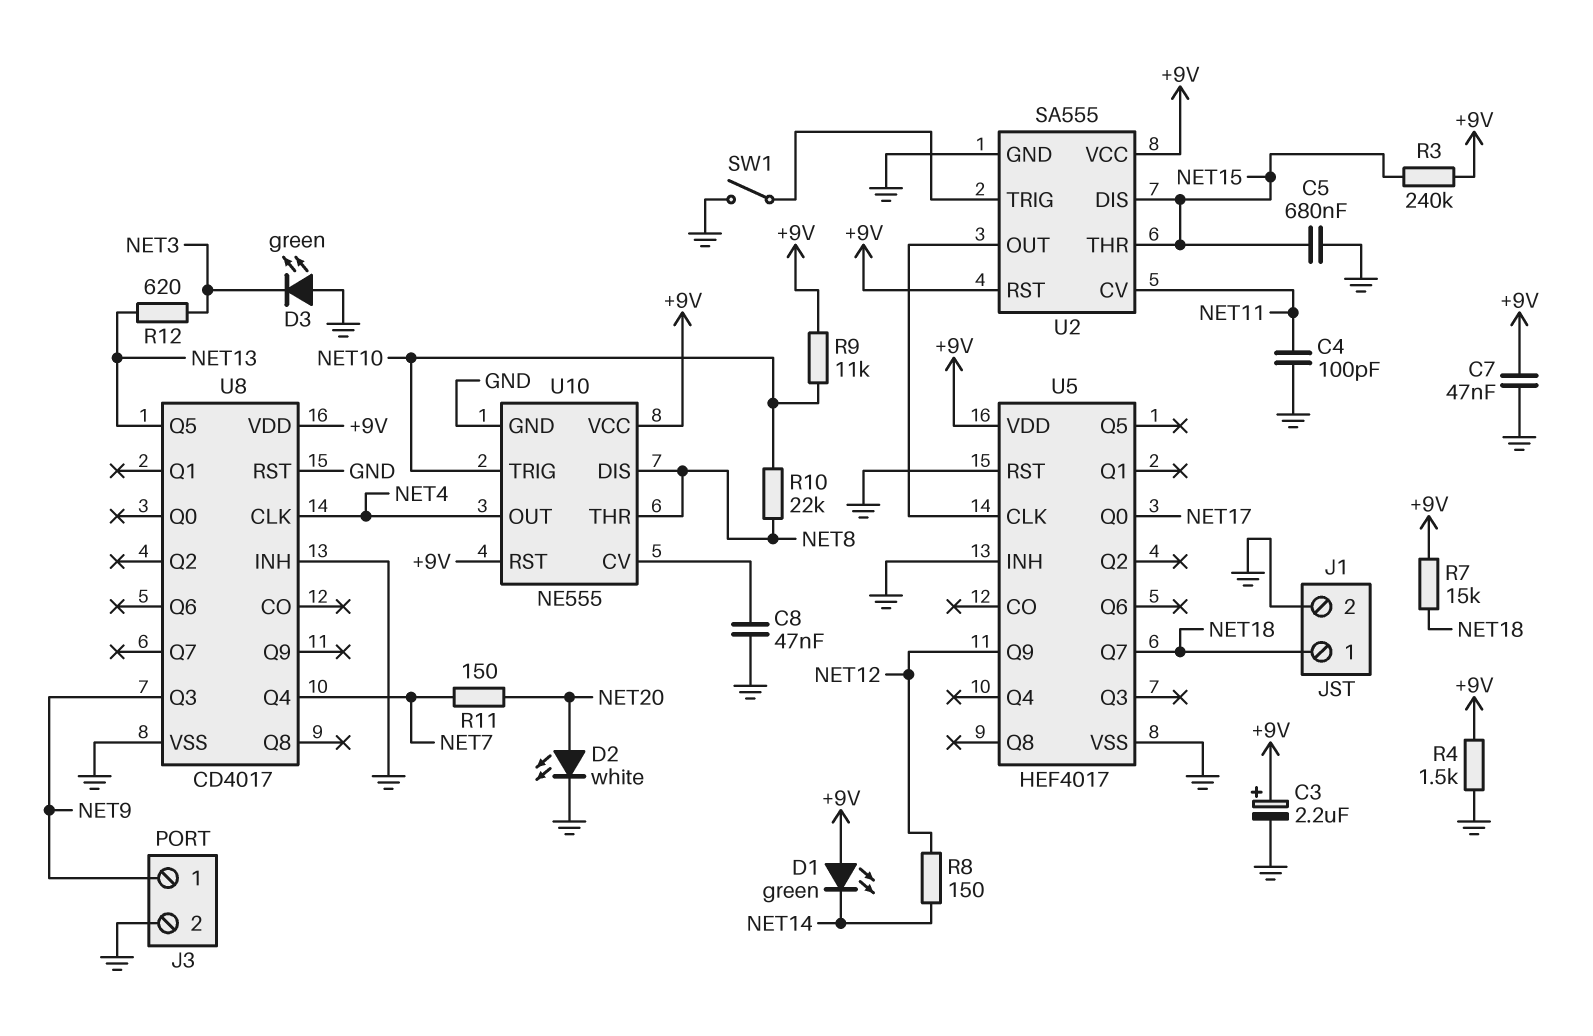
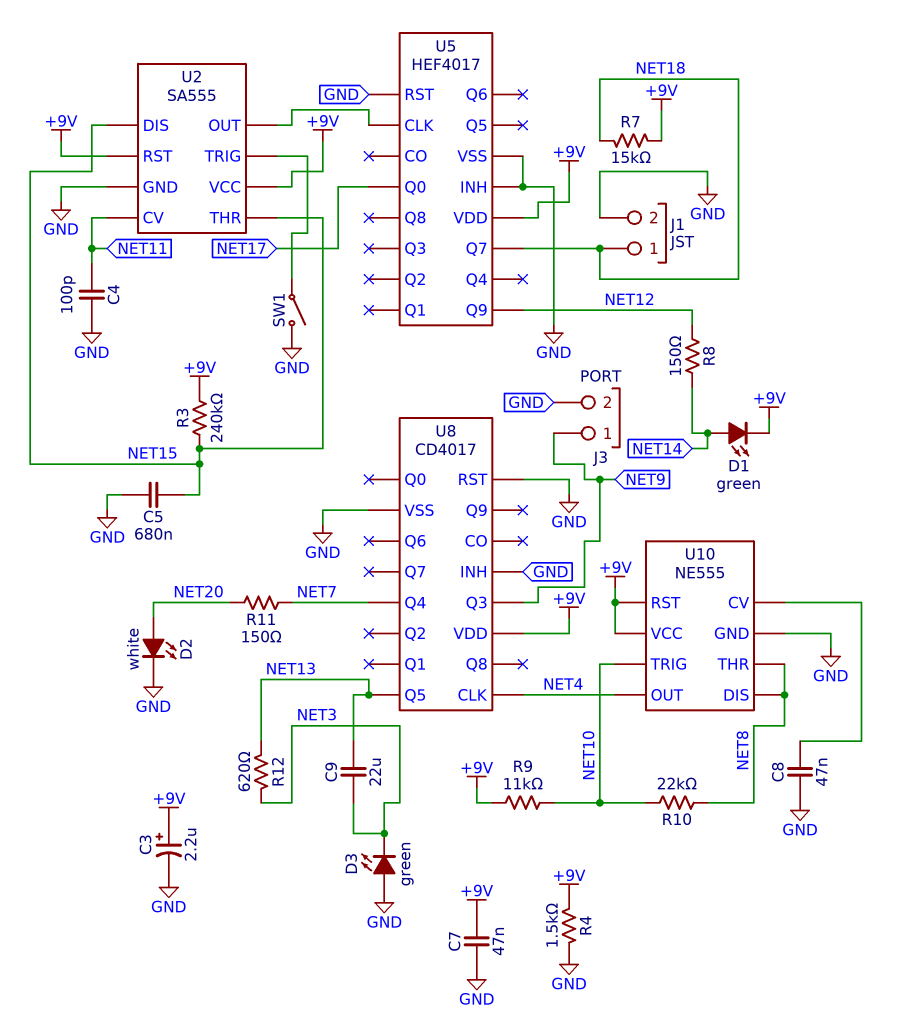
C9: none -> 22uF (NET3, NET13)
D1: LED green (A +9V, K NET14) -> LED green (A NET14, K +9V)

